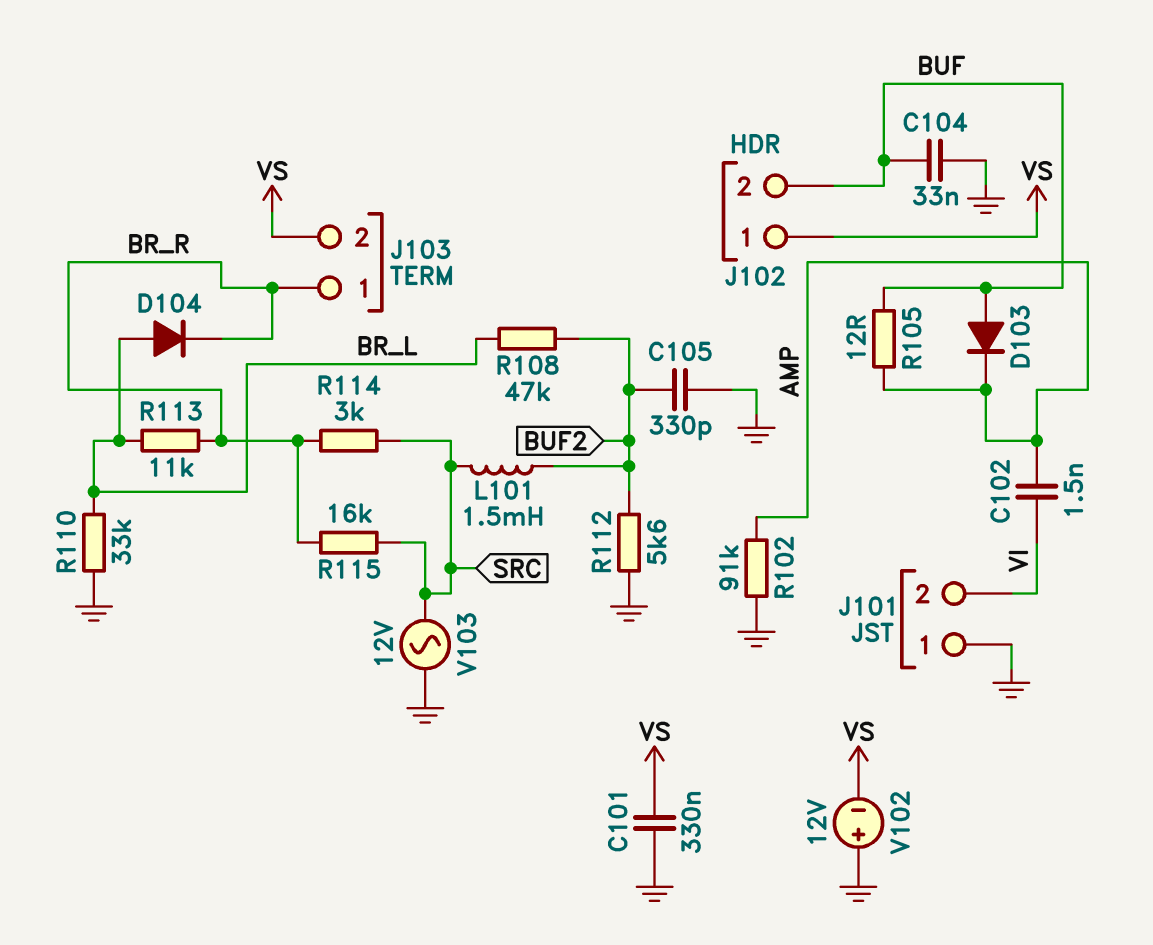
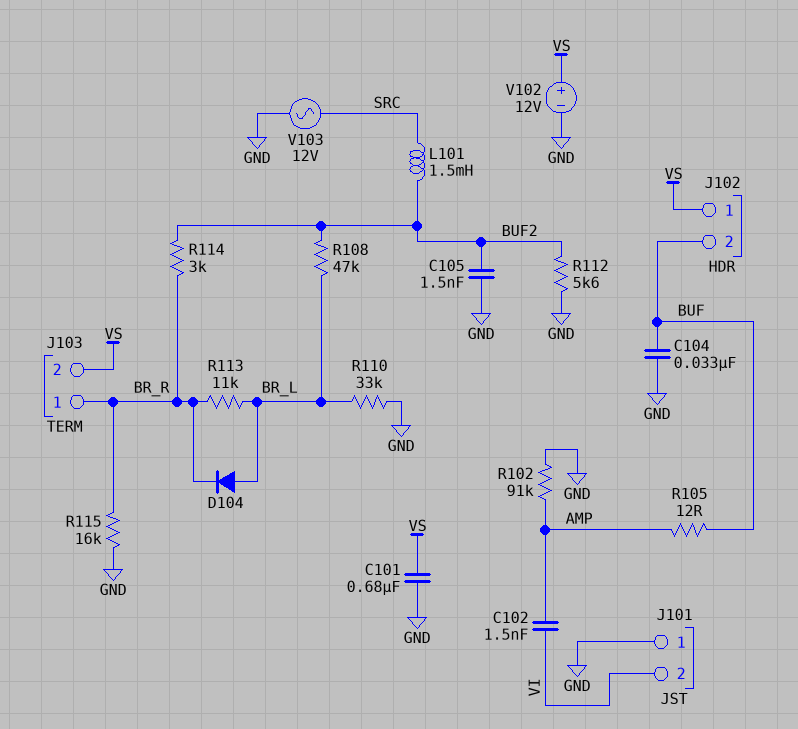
C101: 330nF (GND, VS) -> 680nF (GND, VS)
C105: 330pF (BUF2, GND) -> 1.5nF (BUF2, GND)
D103: diode (A BUF, K AMP) -> none
R114: 3k (BR_R, SRC) -> 3k (BR_R, BUF2)
R115: 16k (BR_R, SRC) -> 16k (BR_R, GND)
V102: 12V (plus GND, minus VS) -> 12V (plus VS, minus GND)

